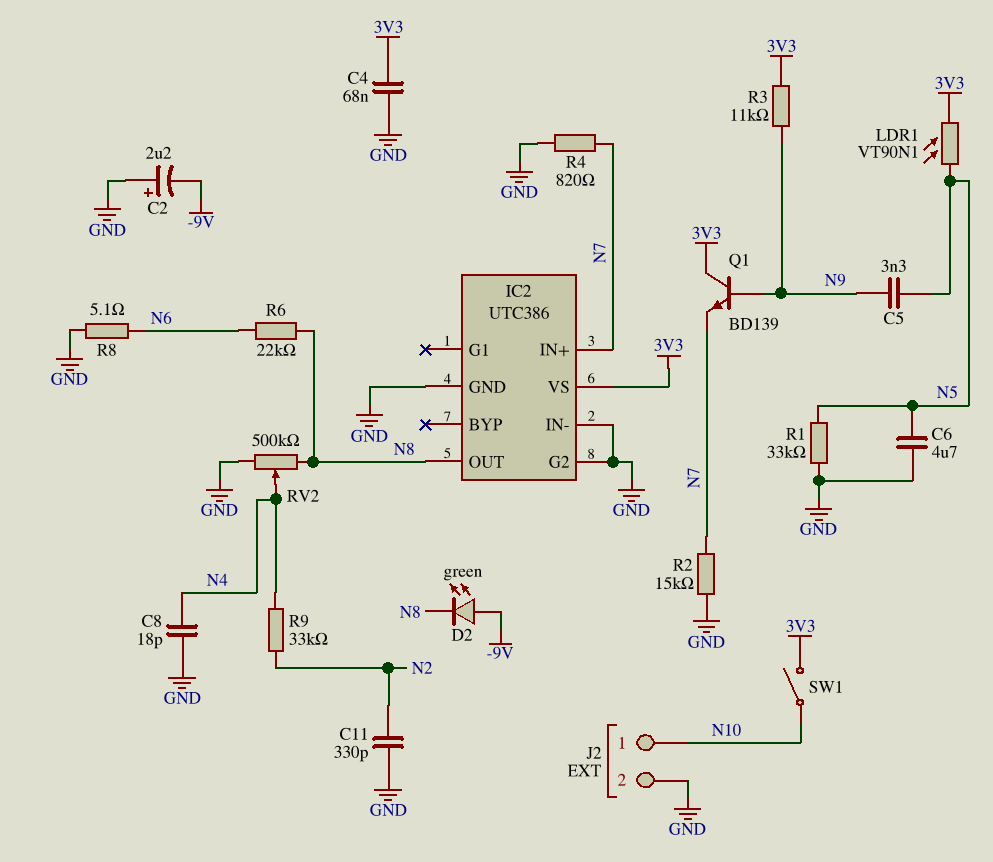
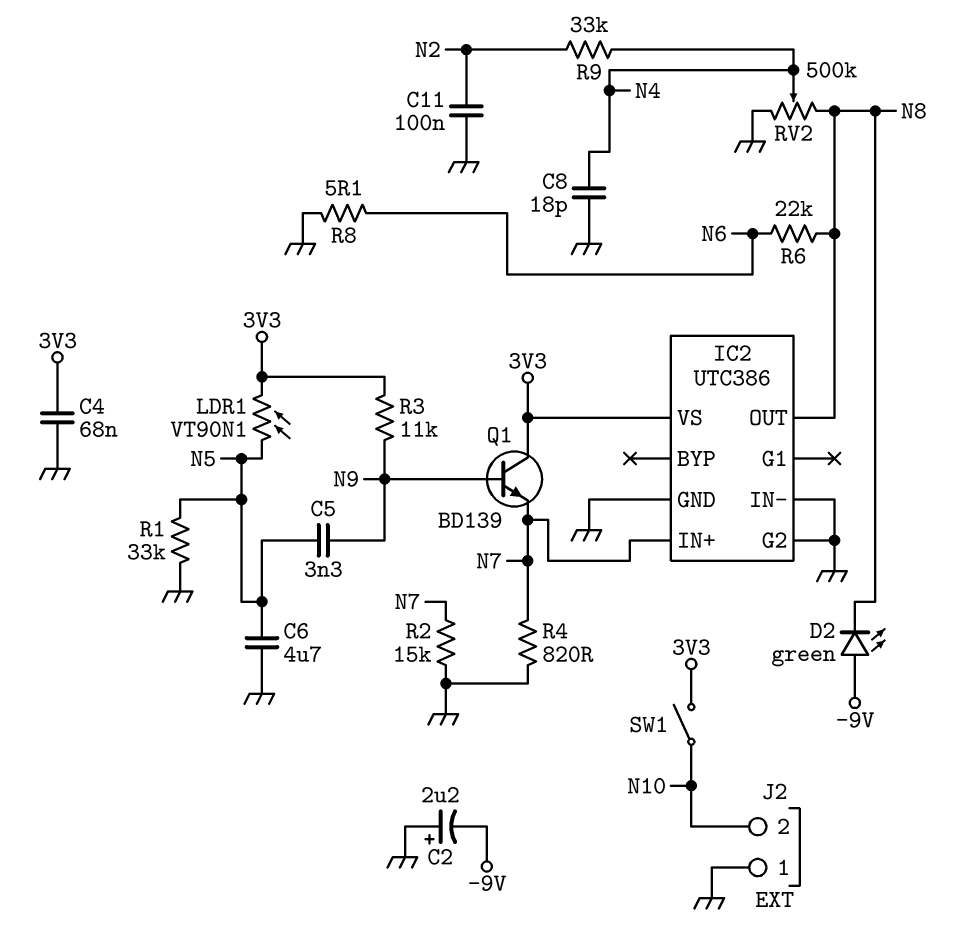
C11: 330pF (GND, N2) -> 100nF (GND, N2)
J2 pin 1: N10 -> GND
J2 pin 2: GND -> N10

